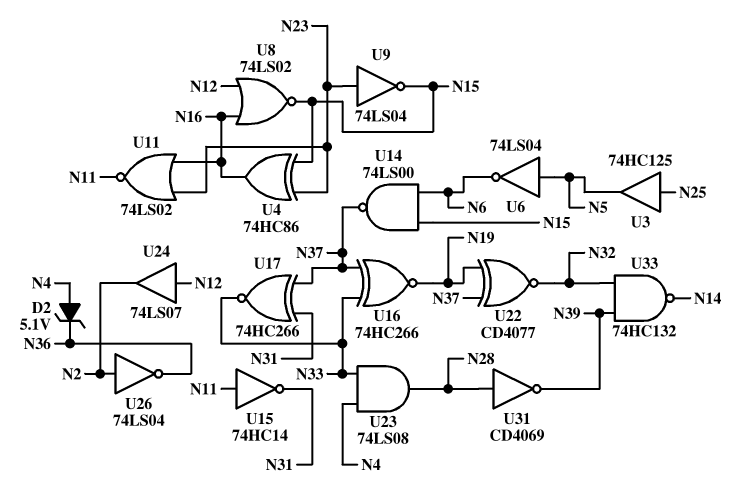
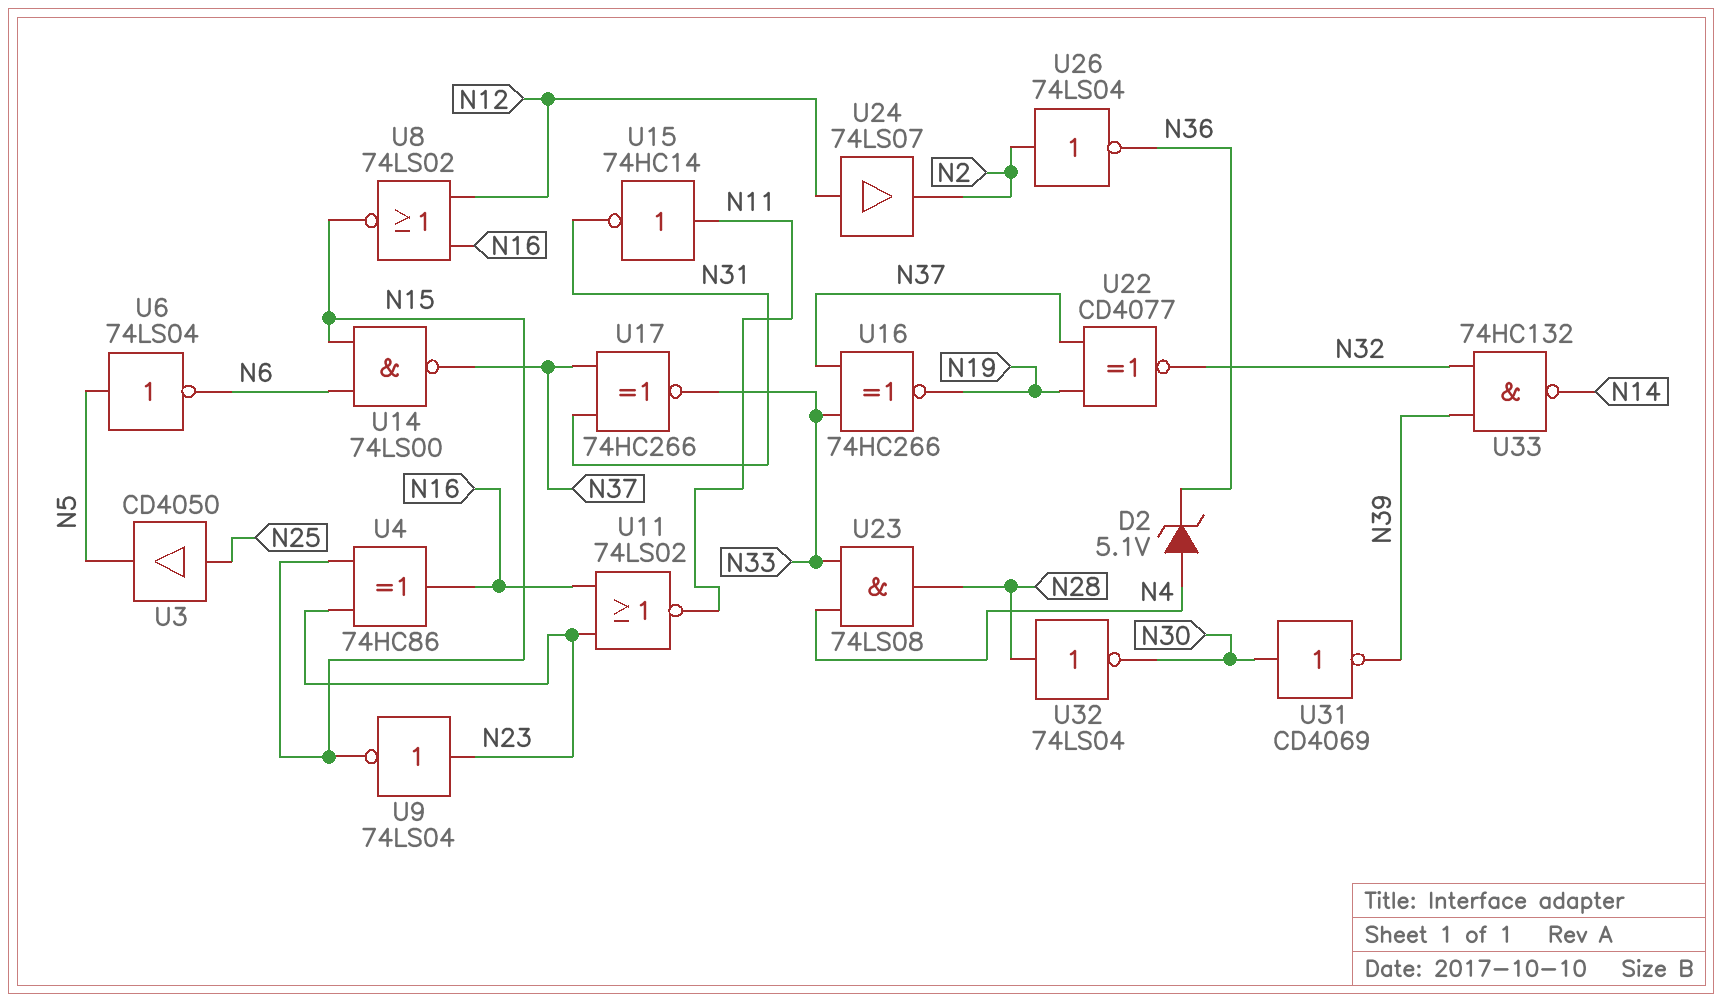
U3: buffer 74HC125 (in N25, out N5) -> buffer CD4050 (in N25, out N5)
U31: NOT CD4069 (in N28, out N39) -> NOT CD4069 (in N30, out N39)
U32: none -> NOT 74LS04 (in N28, out N30)

